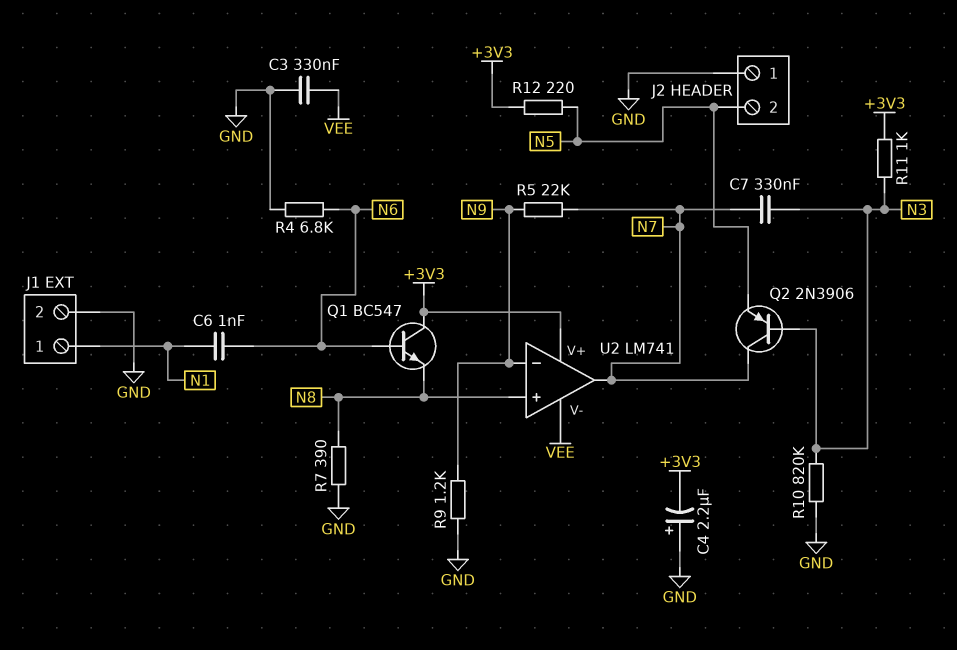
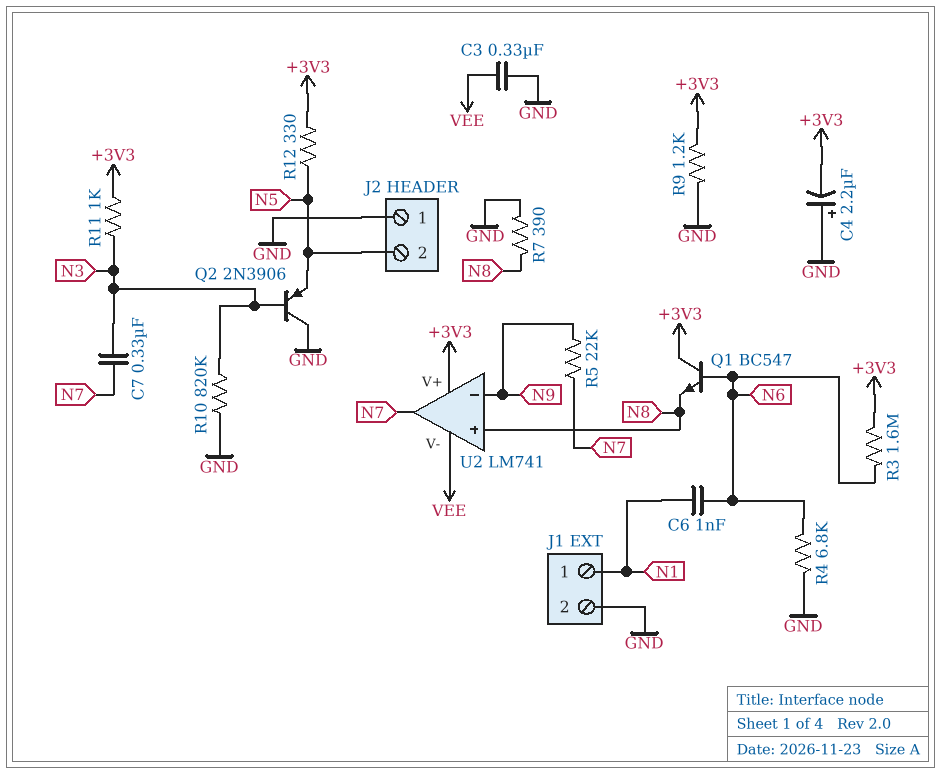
Q2: PNP 2N3906 (B N3, C N7, E N5) -> PNP 2N3906 (B N3, C GND, E N5)
R3: none -> 1.6M (+3V3, N6)
R9: 1.2k (GND, N9) -> 1.2k (+3V3, GND)
R12: 220 (+3V3, N5) -> 330 (+3V3, N5)

